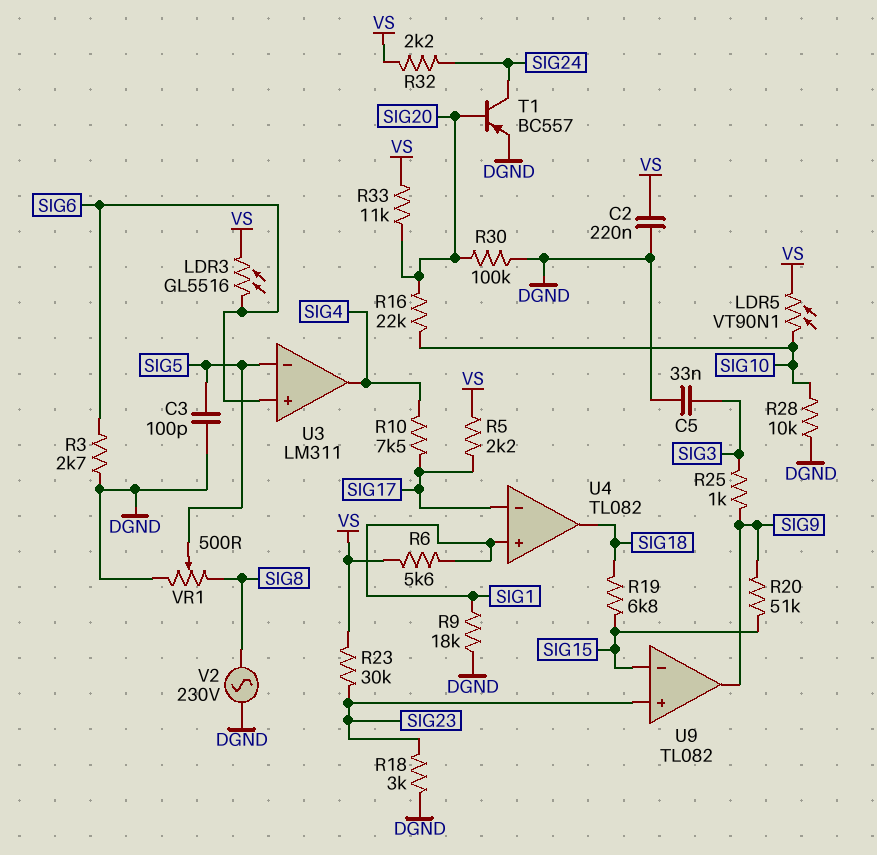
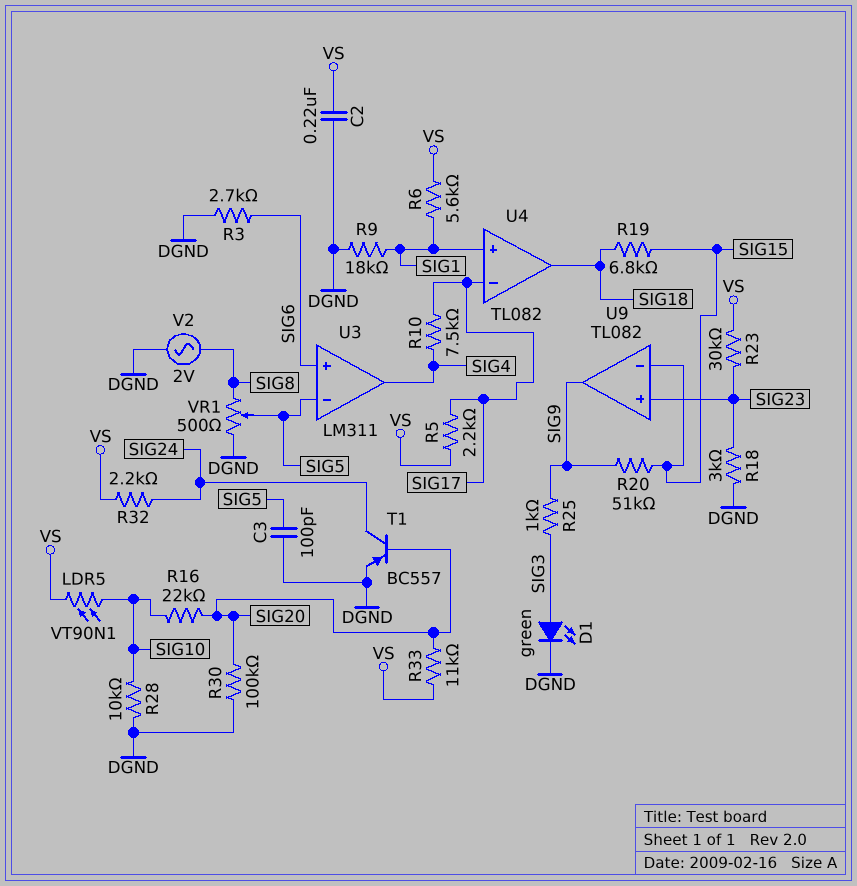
C5: 33nF (DGND, SIG3) -> none
D1: none -> LED green (A SIG3, K DGND)
LDR3: GL5516 (SIG6, VS) -> none
V2: AC 230V (DGND, SIG8) -> AC 2V (DGND, SIG8)

